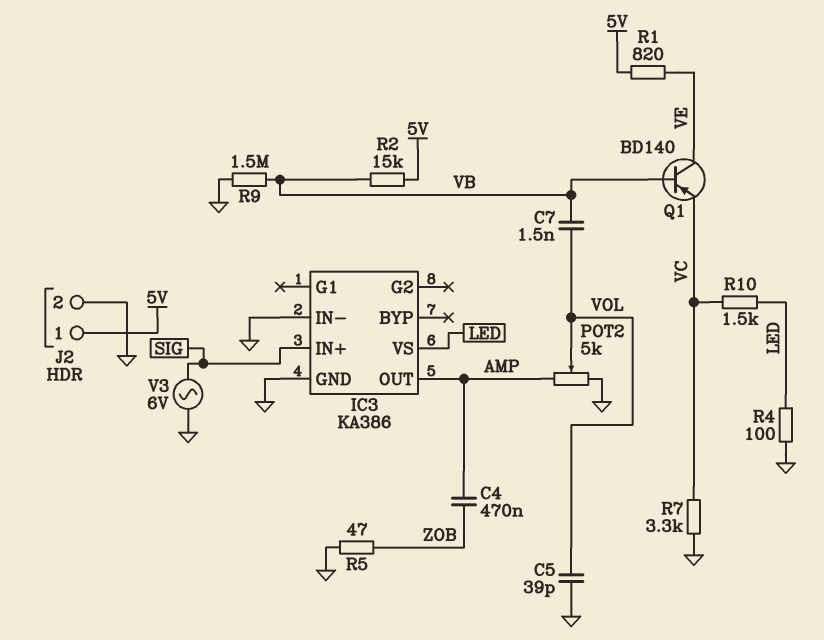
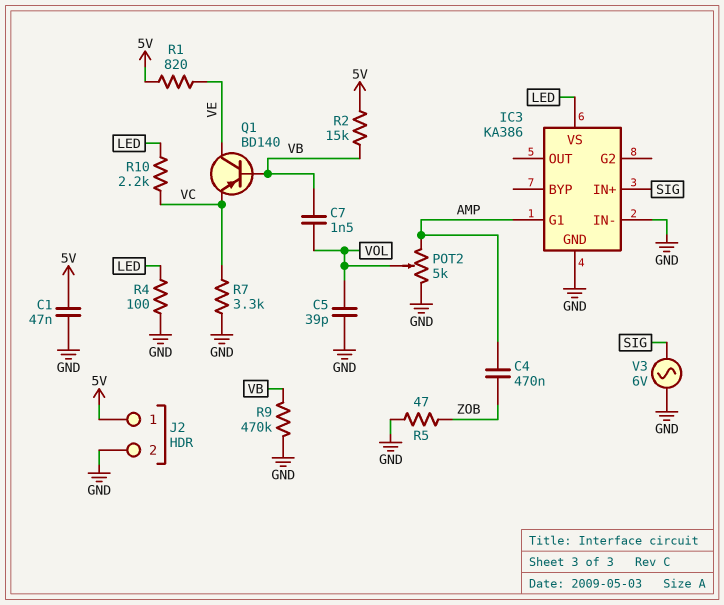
C1: none -> 47nF (5V, GND)
IC3 pin G1: none -> AMP
IC3 pin OUT: AMP -> none
R9: 1.5M (GND, VB) -> 470k (GND, VB)
R10: 1.5k (LED, VC) -> 2.2k (LED, VC)

